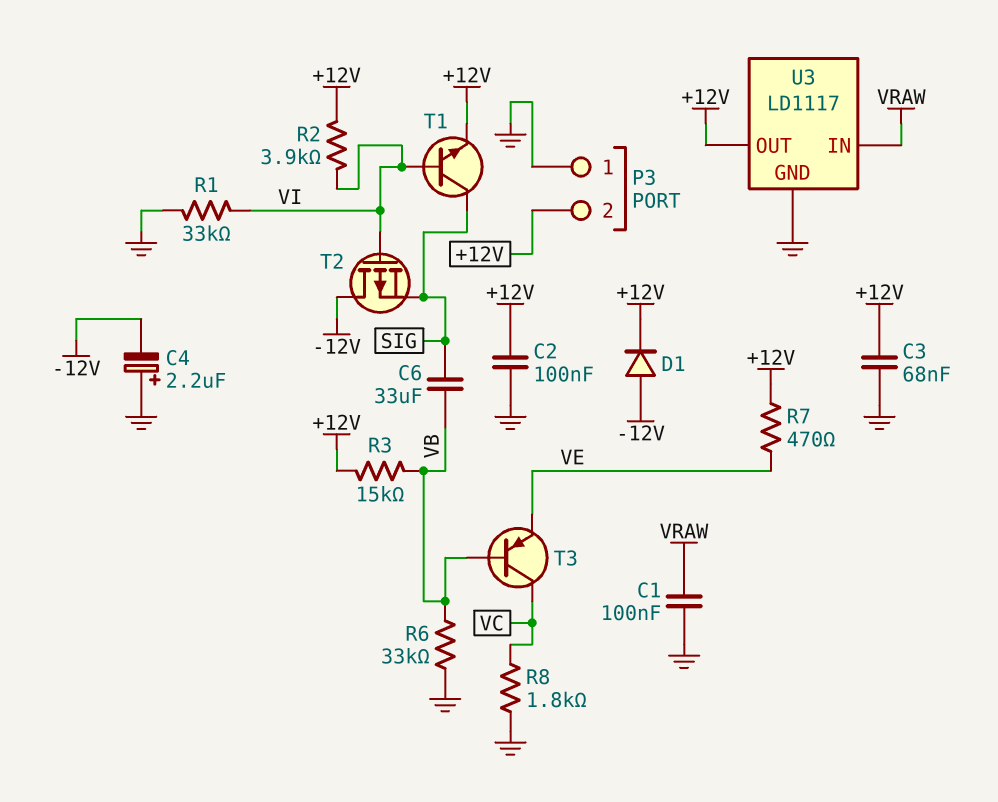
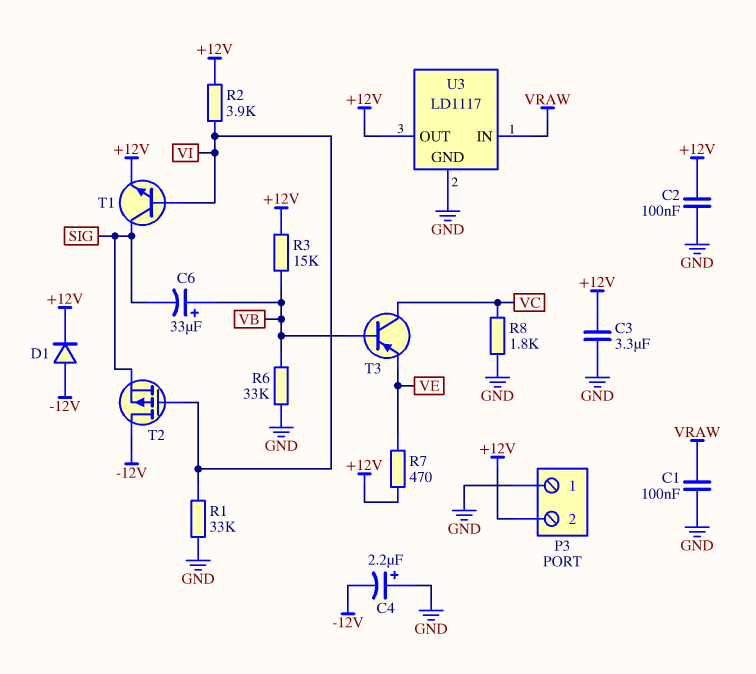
C3: 68nF (+12V, GND) -> 3.3uF (+12V, GND)
C6: 33uF (SIG, VB) -> 33uF (plus VB, minus SIG)

